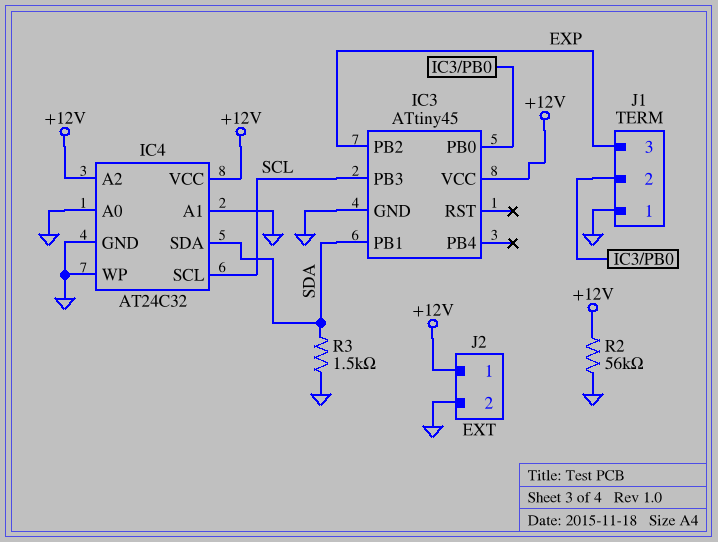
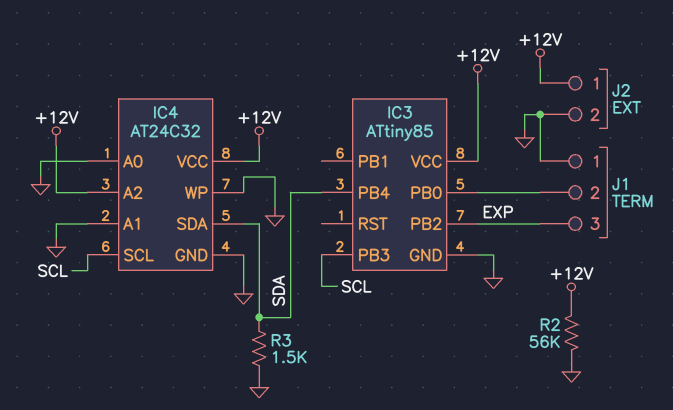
IC3: ATtiny45 -> ATtiny85
IC3 pin PB1: SDA -> none
IC3 pin PB4: none -> SDA

